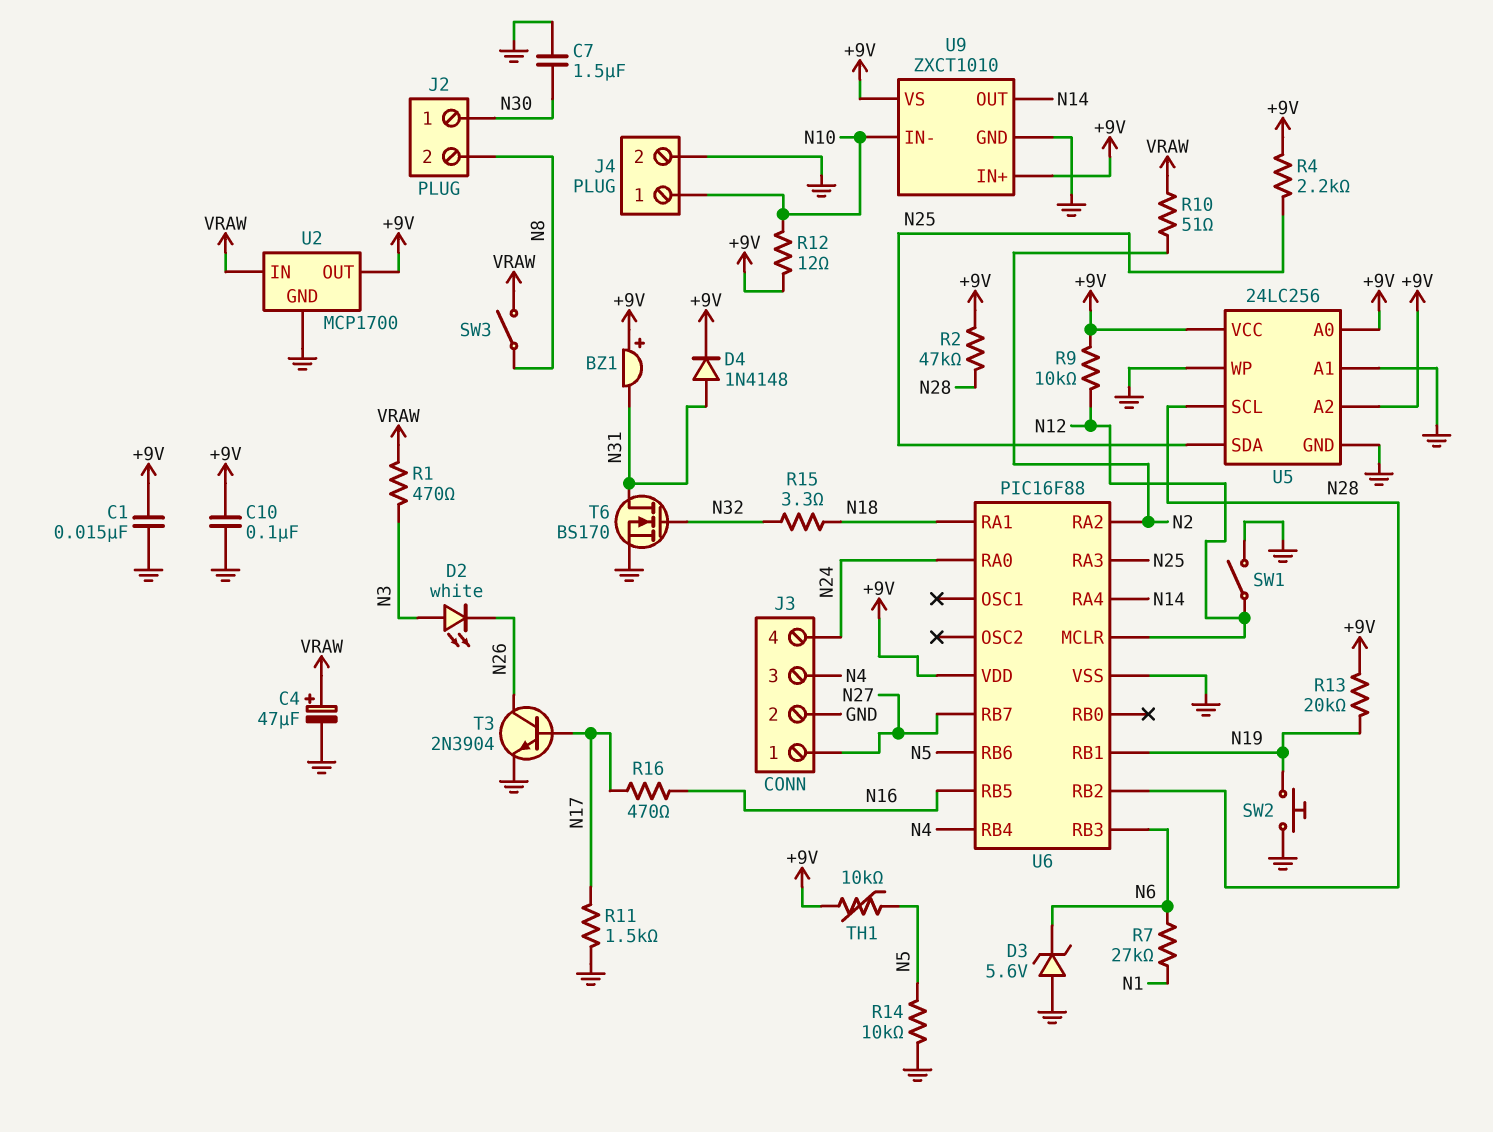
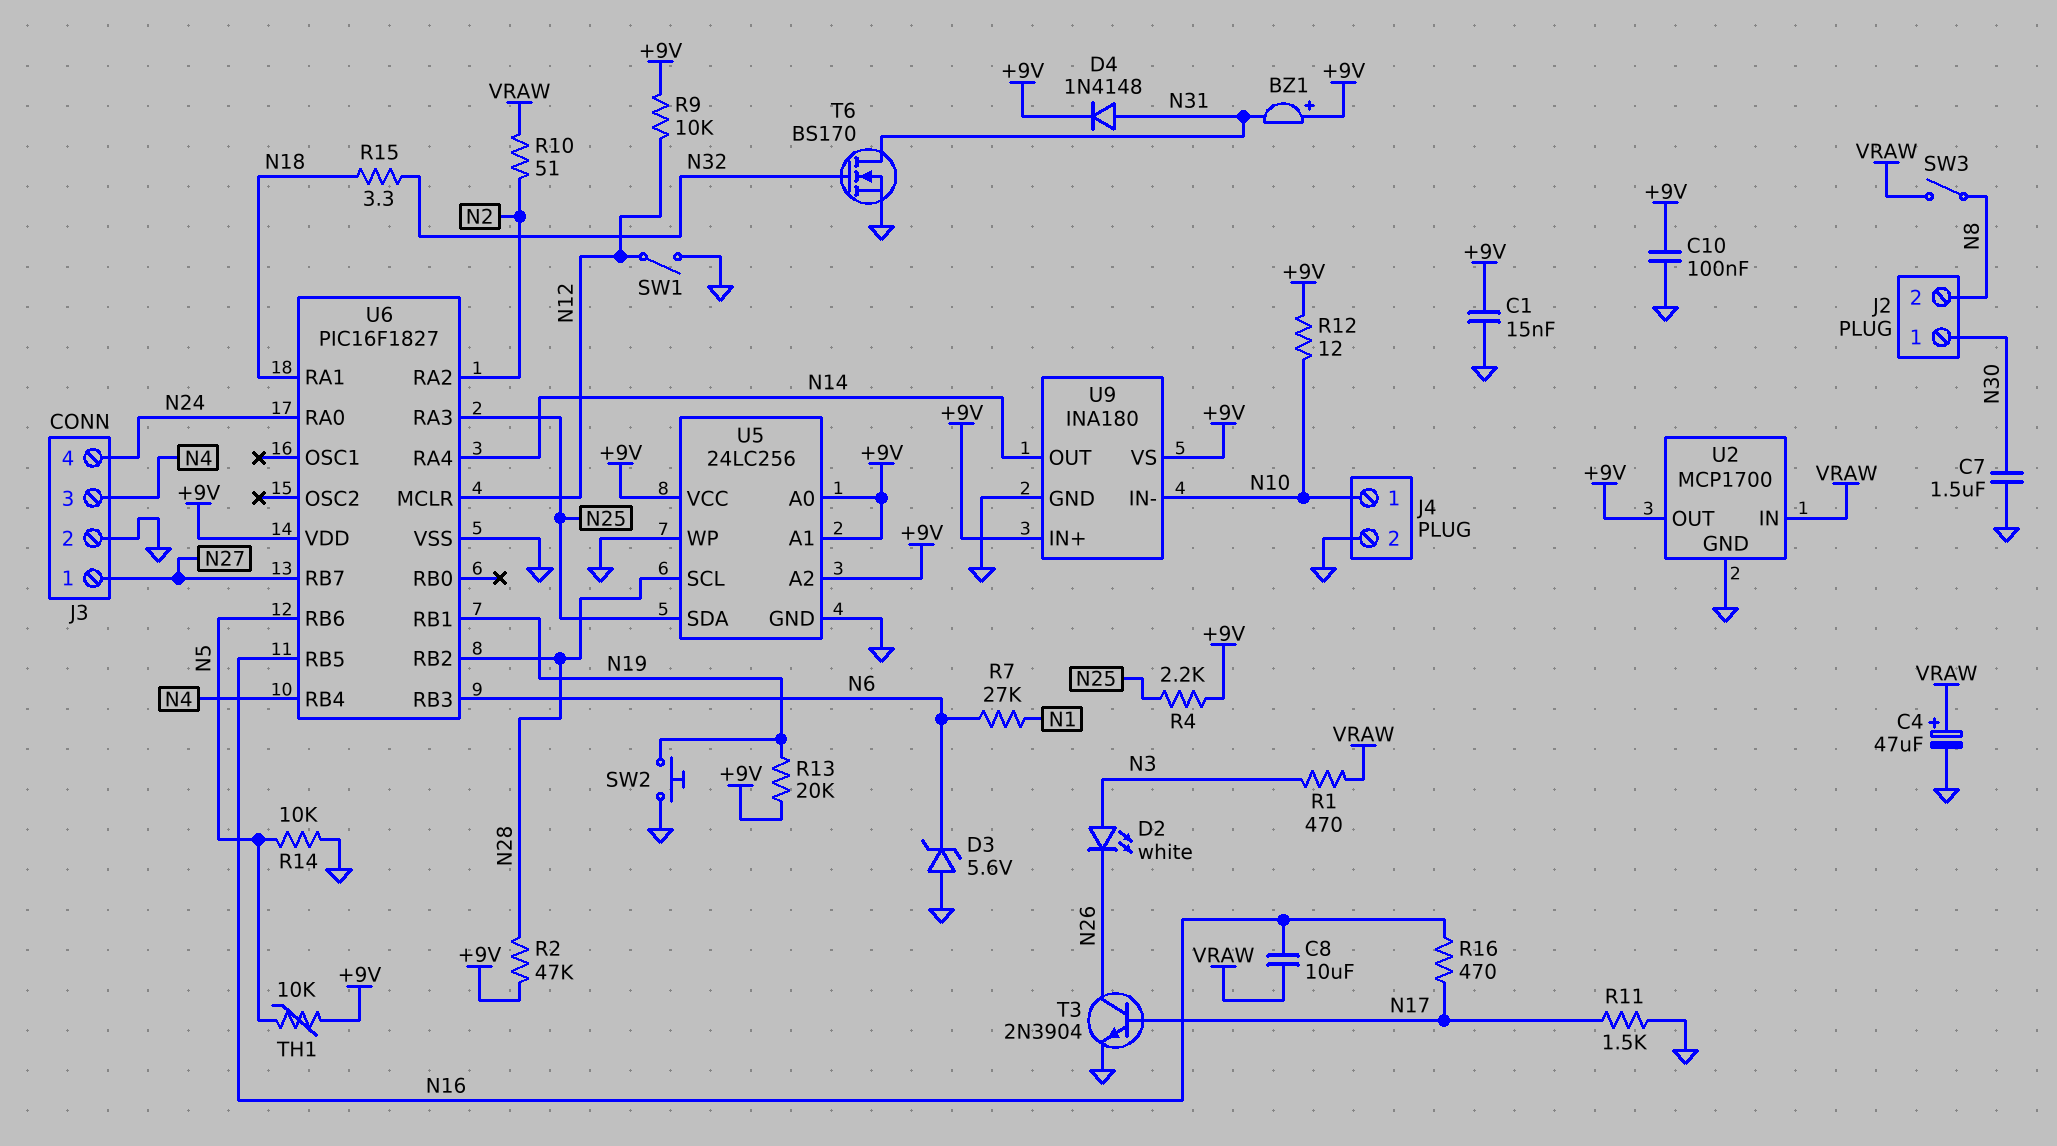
C8: none -> 10uF (N16, VRAW)
U5 pin A1: GND -> +9V
U6: PIC16F88 -> PIC16F1827
U9: ZXCT1010 -> INA180

